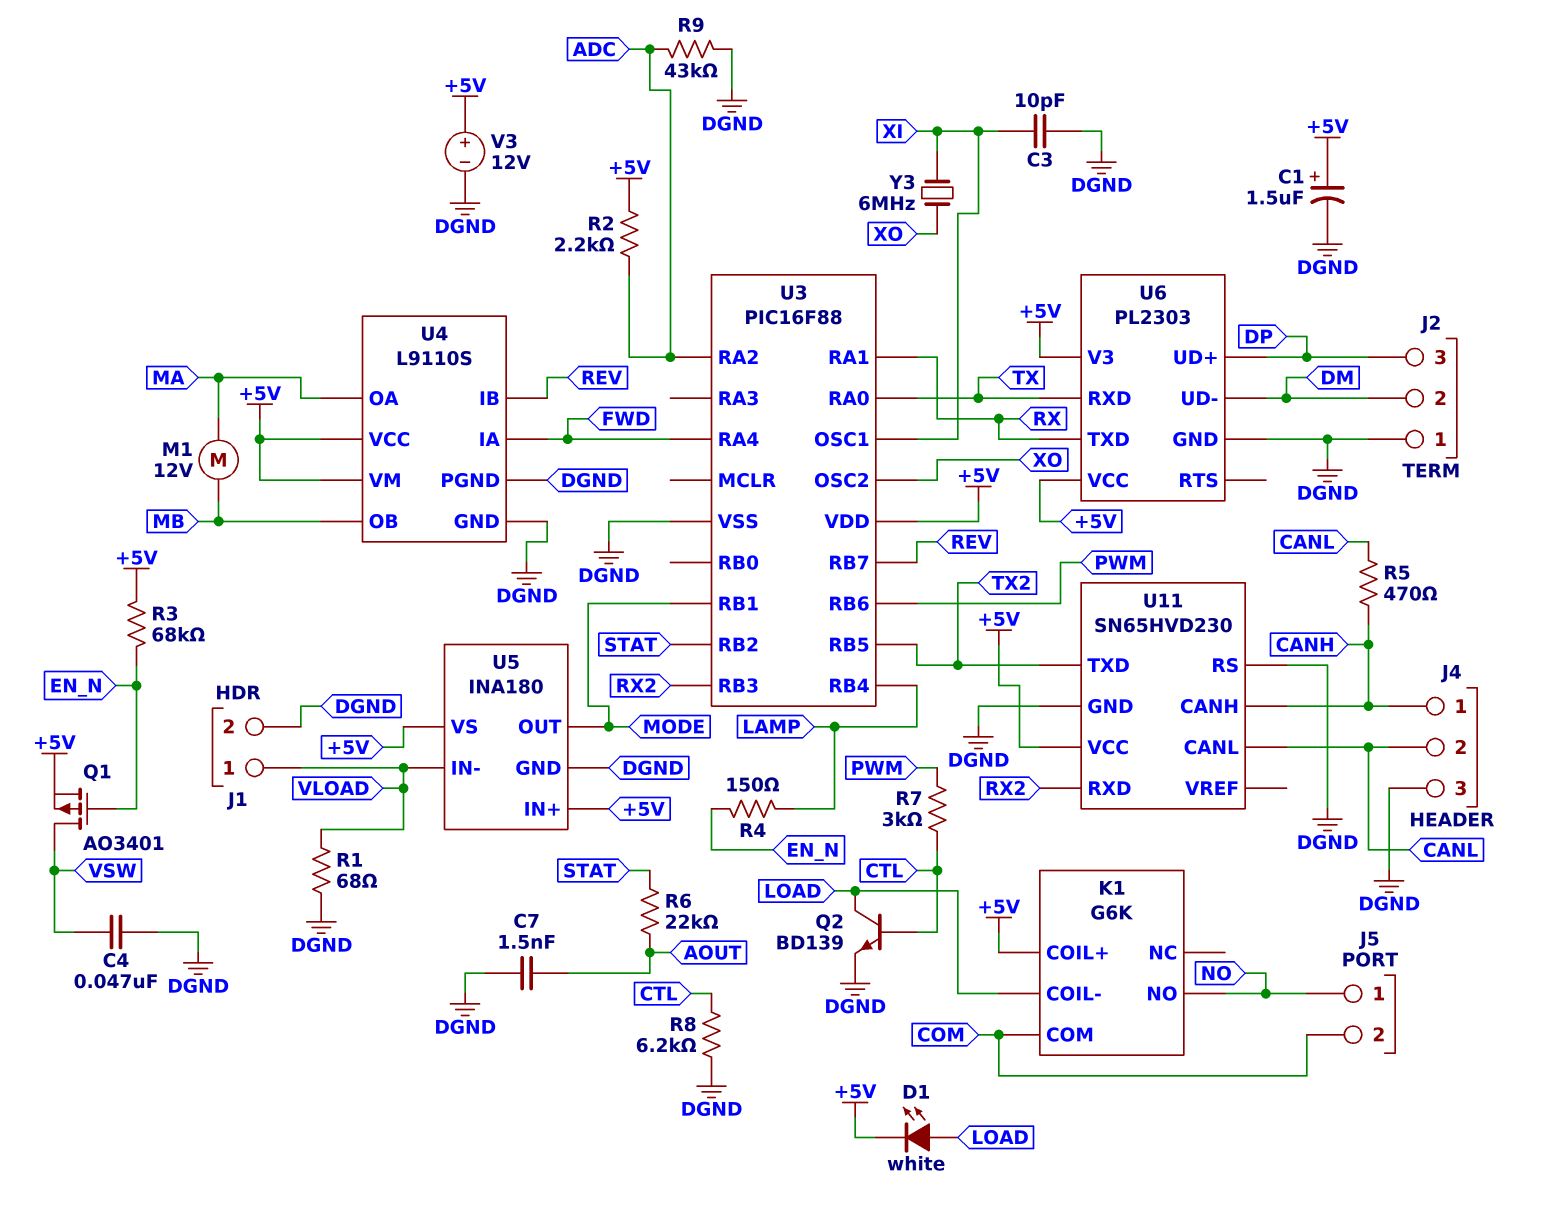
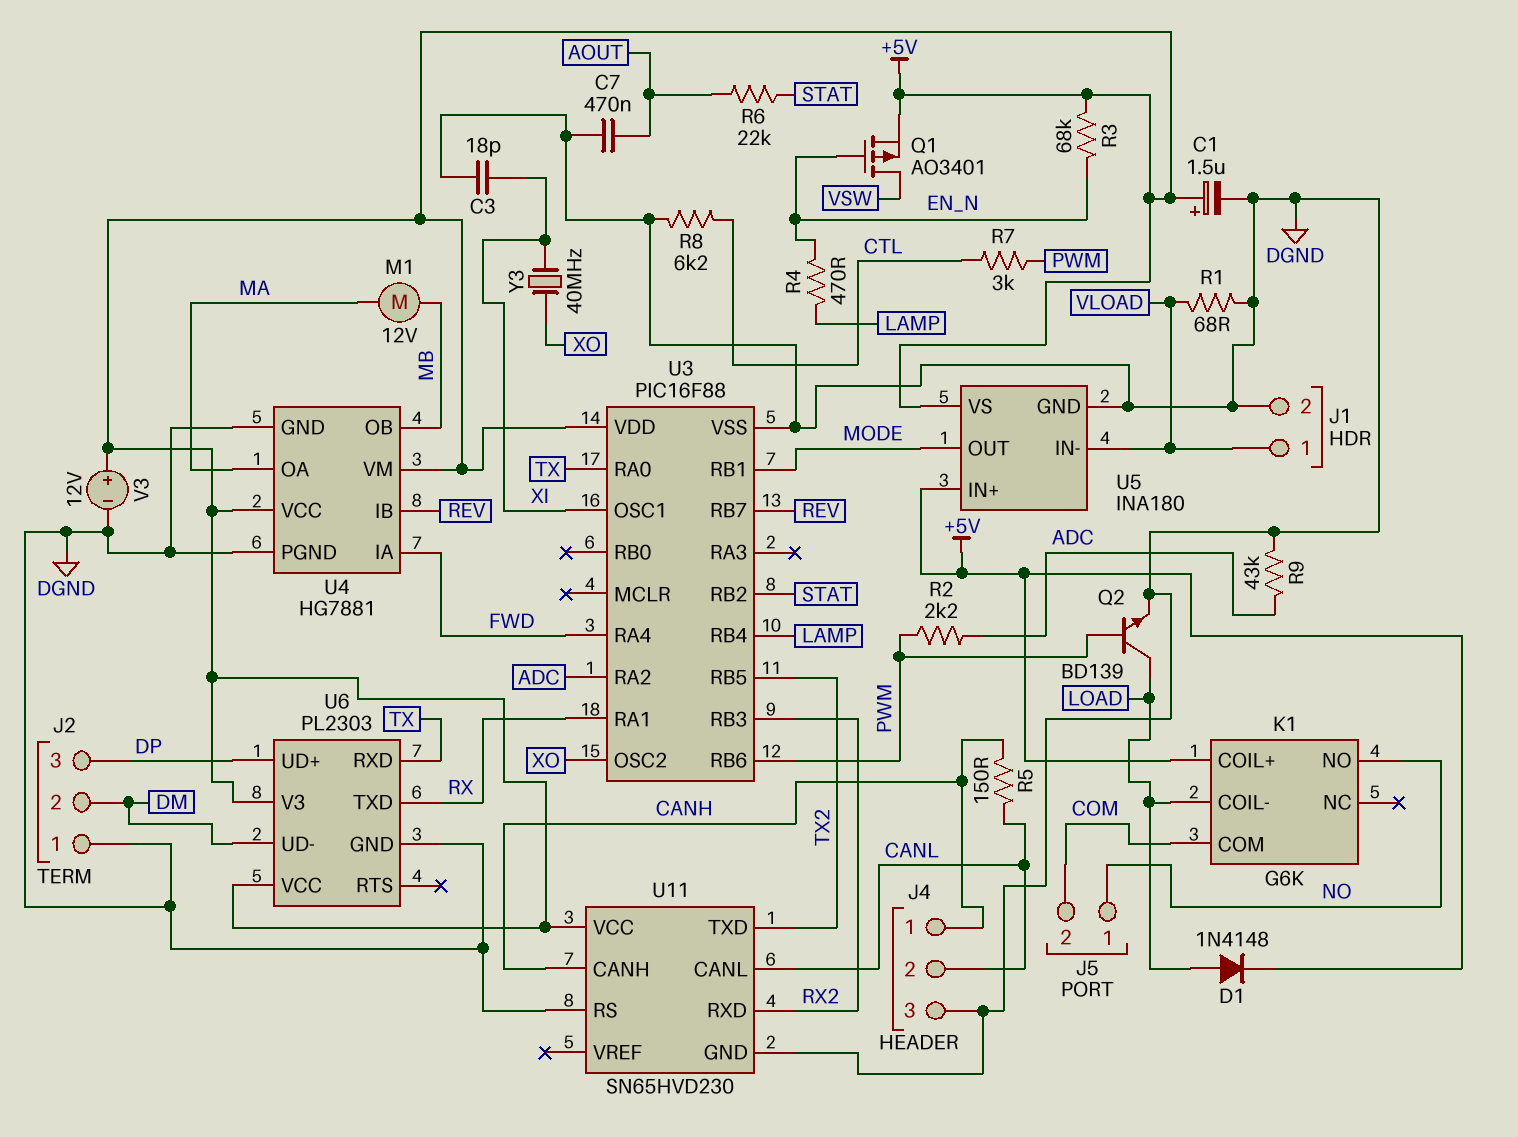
C3: 10pF (DGND, XI) -> 18pF (DGND, XI)
C4: 47nF (DGND, VSW) -> none
C7: 1.5nF (AOUT, DGND) -> 470nF (AOUT, DGND)
D1: LED white (A LOAD, K +5V) -> diode 1N4148 (A LOAD, K +5V)
Q2: NPN BD139 (B CTL, C LOAD, E DGND) -> NPN BD139 (B PWM, C LOAD, E DGND)
R2: 2.2k (+5V, ADC) -> 2.2k (ADC, PWM)
R4: 150 (EN_N, LAMP) -> 470 (EN_N, LAMP)
R5: 470 (CANH, CANL) -> 150 (CANH, CANL)
U4: L9110S -> HG7881
Y3: 6MHz (XI, XO) -> 40MHz (XI, XO)

